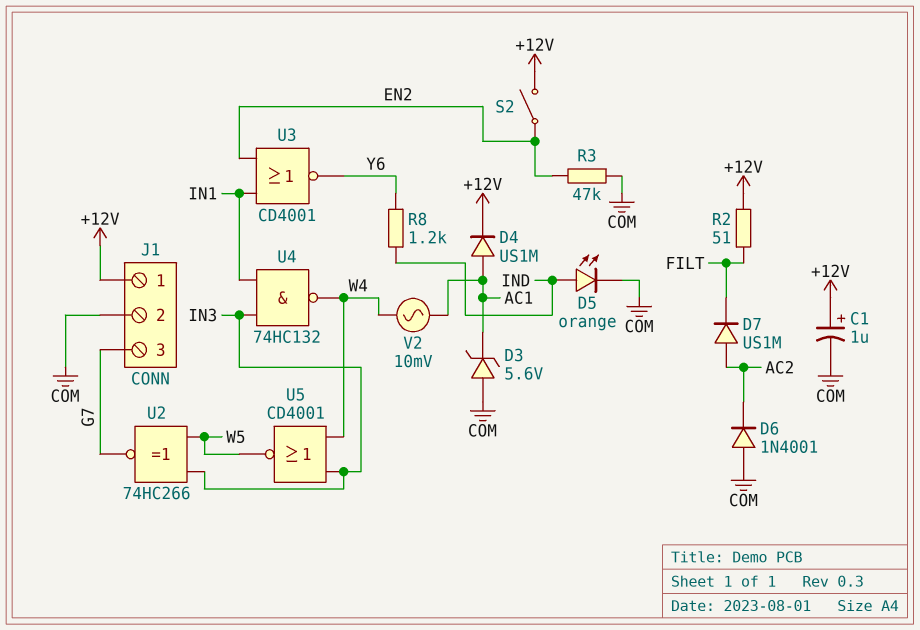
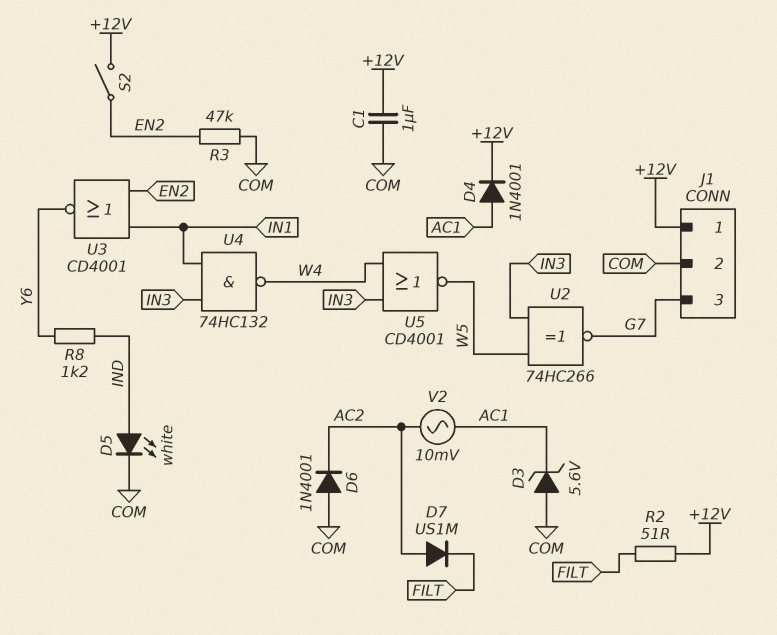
C1: 1uF (plus +12V, minus COM) -> 1uF (+12V, COM)
D4: diode US1M (A AC1, K +12V) -> diode 1N4001 (A AC1, K +12V)
D5: LED orange (A IND, K COM) -> LED white (A IND, K COM)
V2: AC 10mV (AC1, W4) -> AC 10mV (AC1, AC2)

